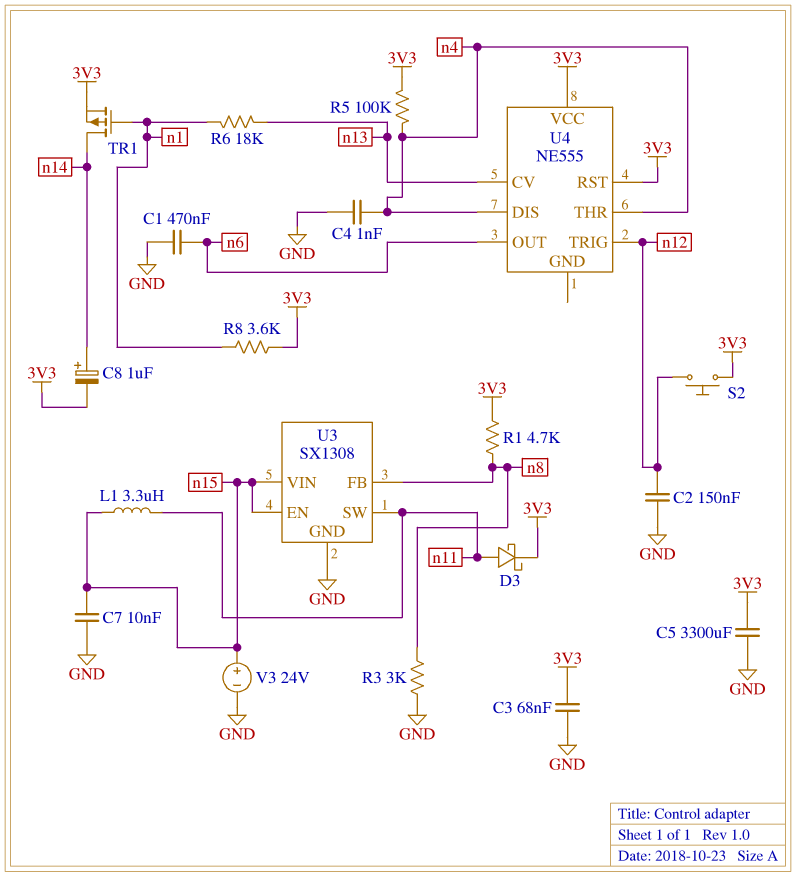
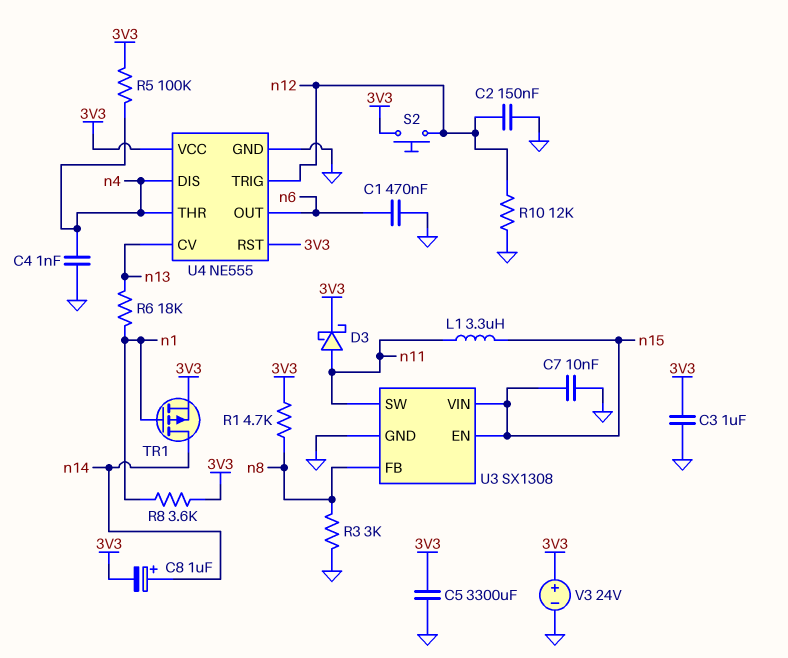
C3: 68nF (3V3, GND) -> 1uF (3V3, GND)
R10: none -> 12k (GND, n12)
U4 pin GND: none -> GND
V3: 24V (plus n15, minus GND) -> 24V (plus 3V3, minus GND)

